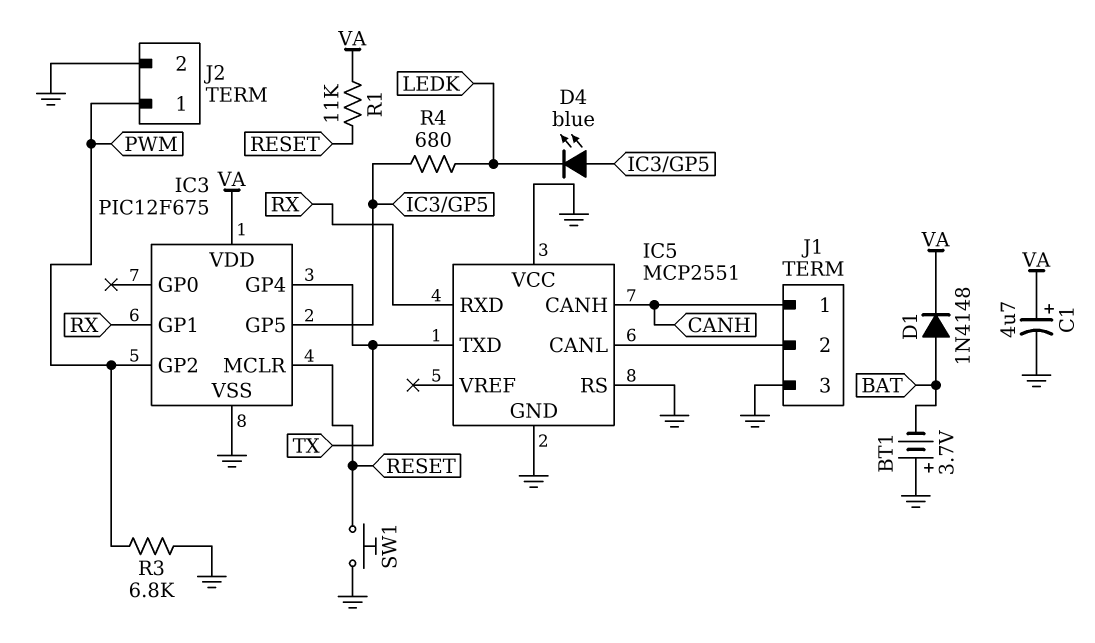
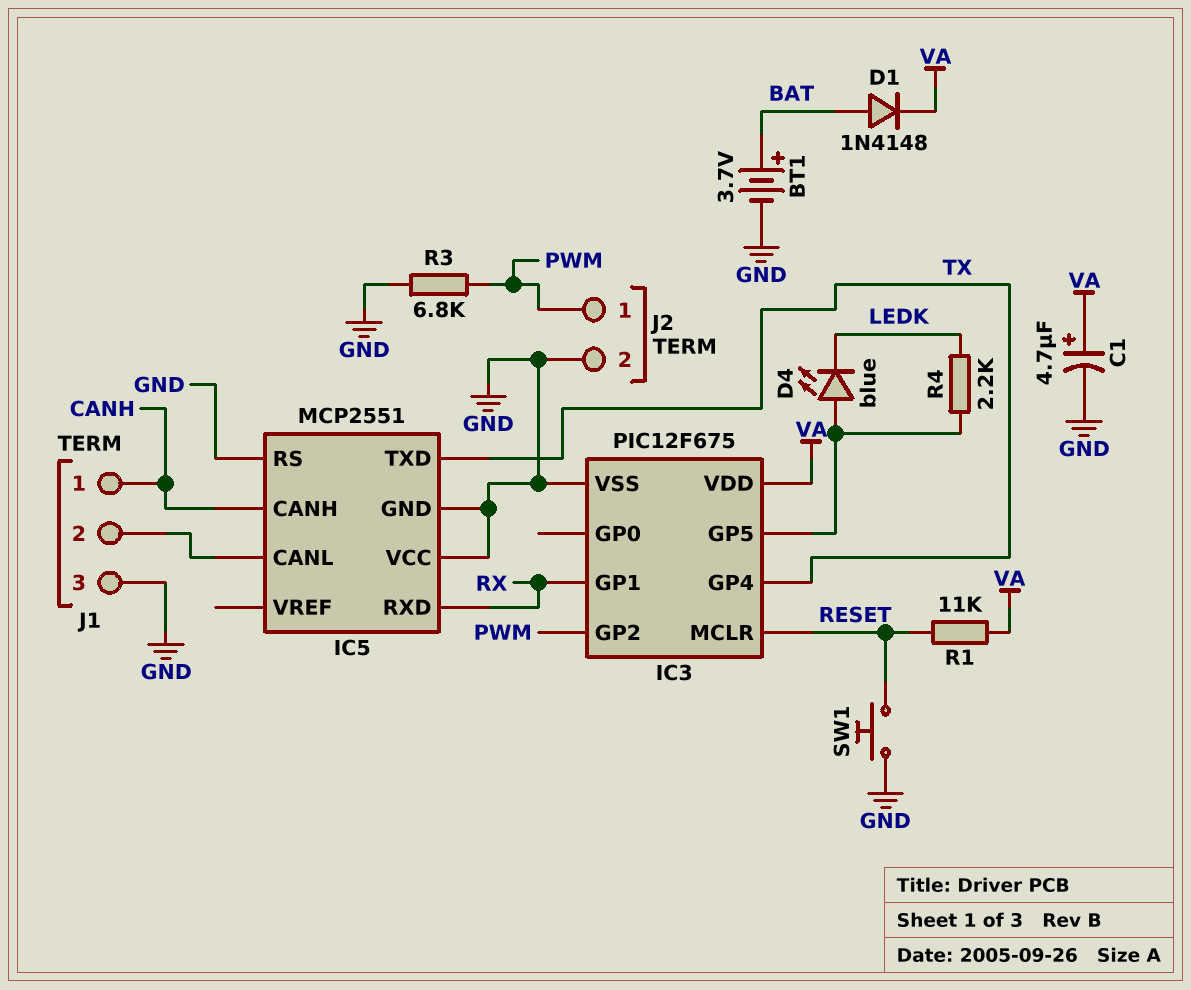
BT1: 3.7V (plus GND, minus BAT) -> 3.7V (plus BAT, minus GND)
R4: 680 (IC3/GP5, LEDK) -> 2.2k (IC3/GP5, LEDK)

